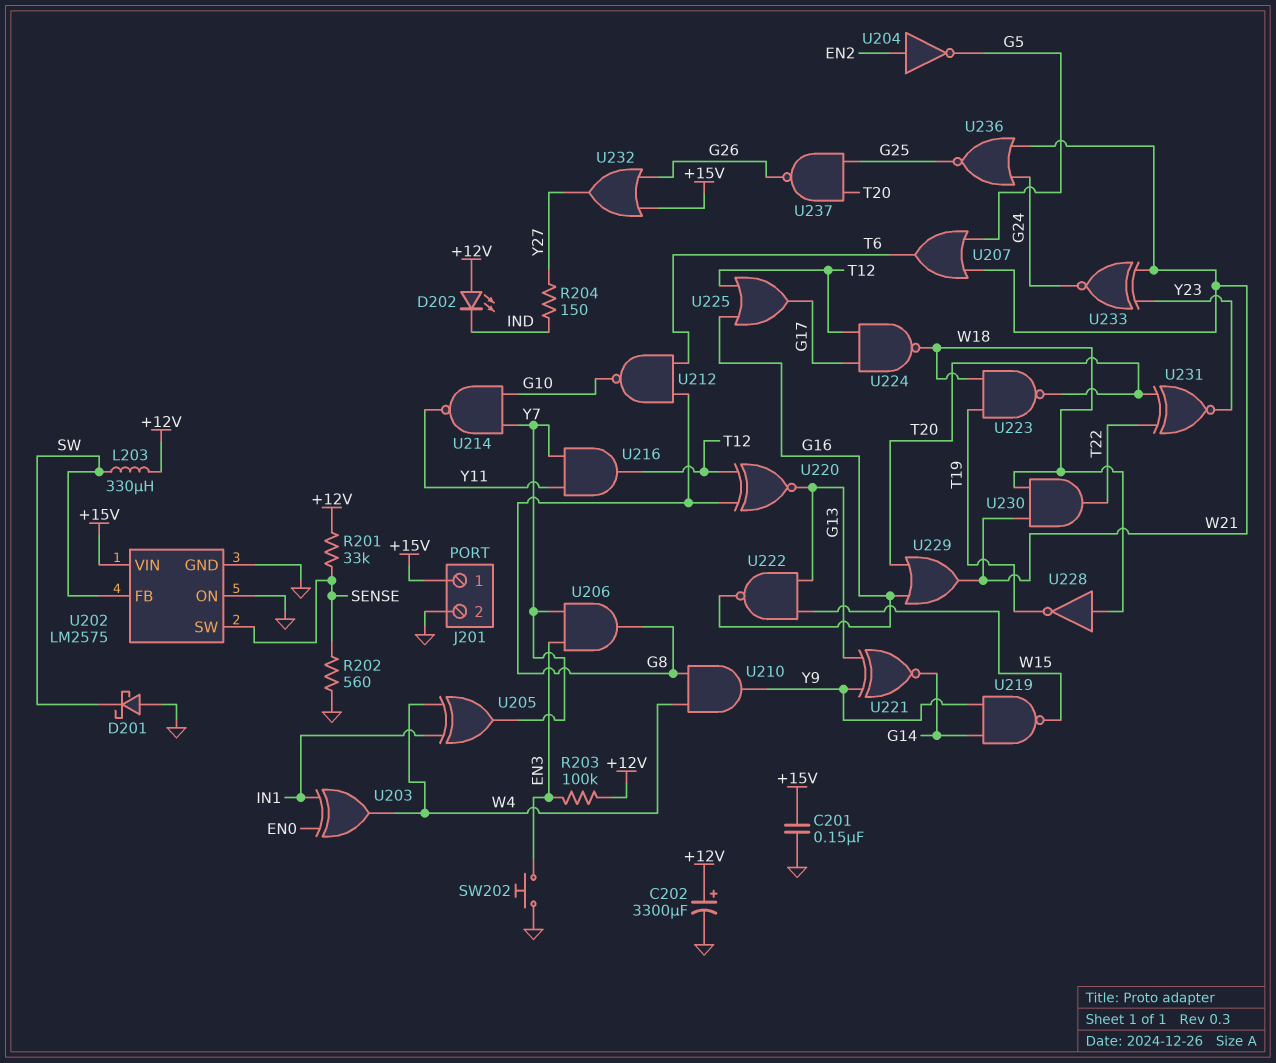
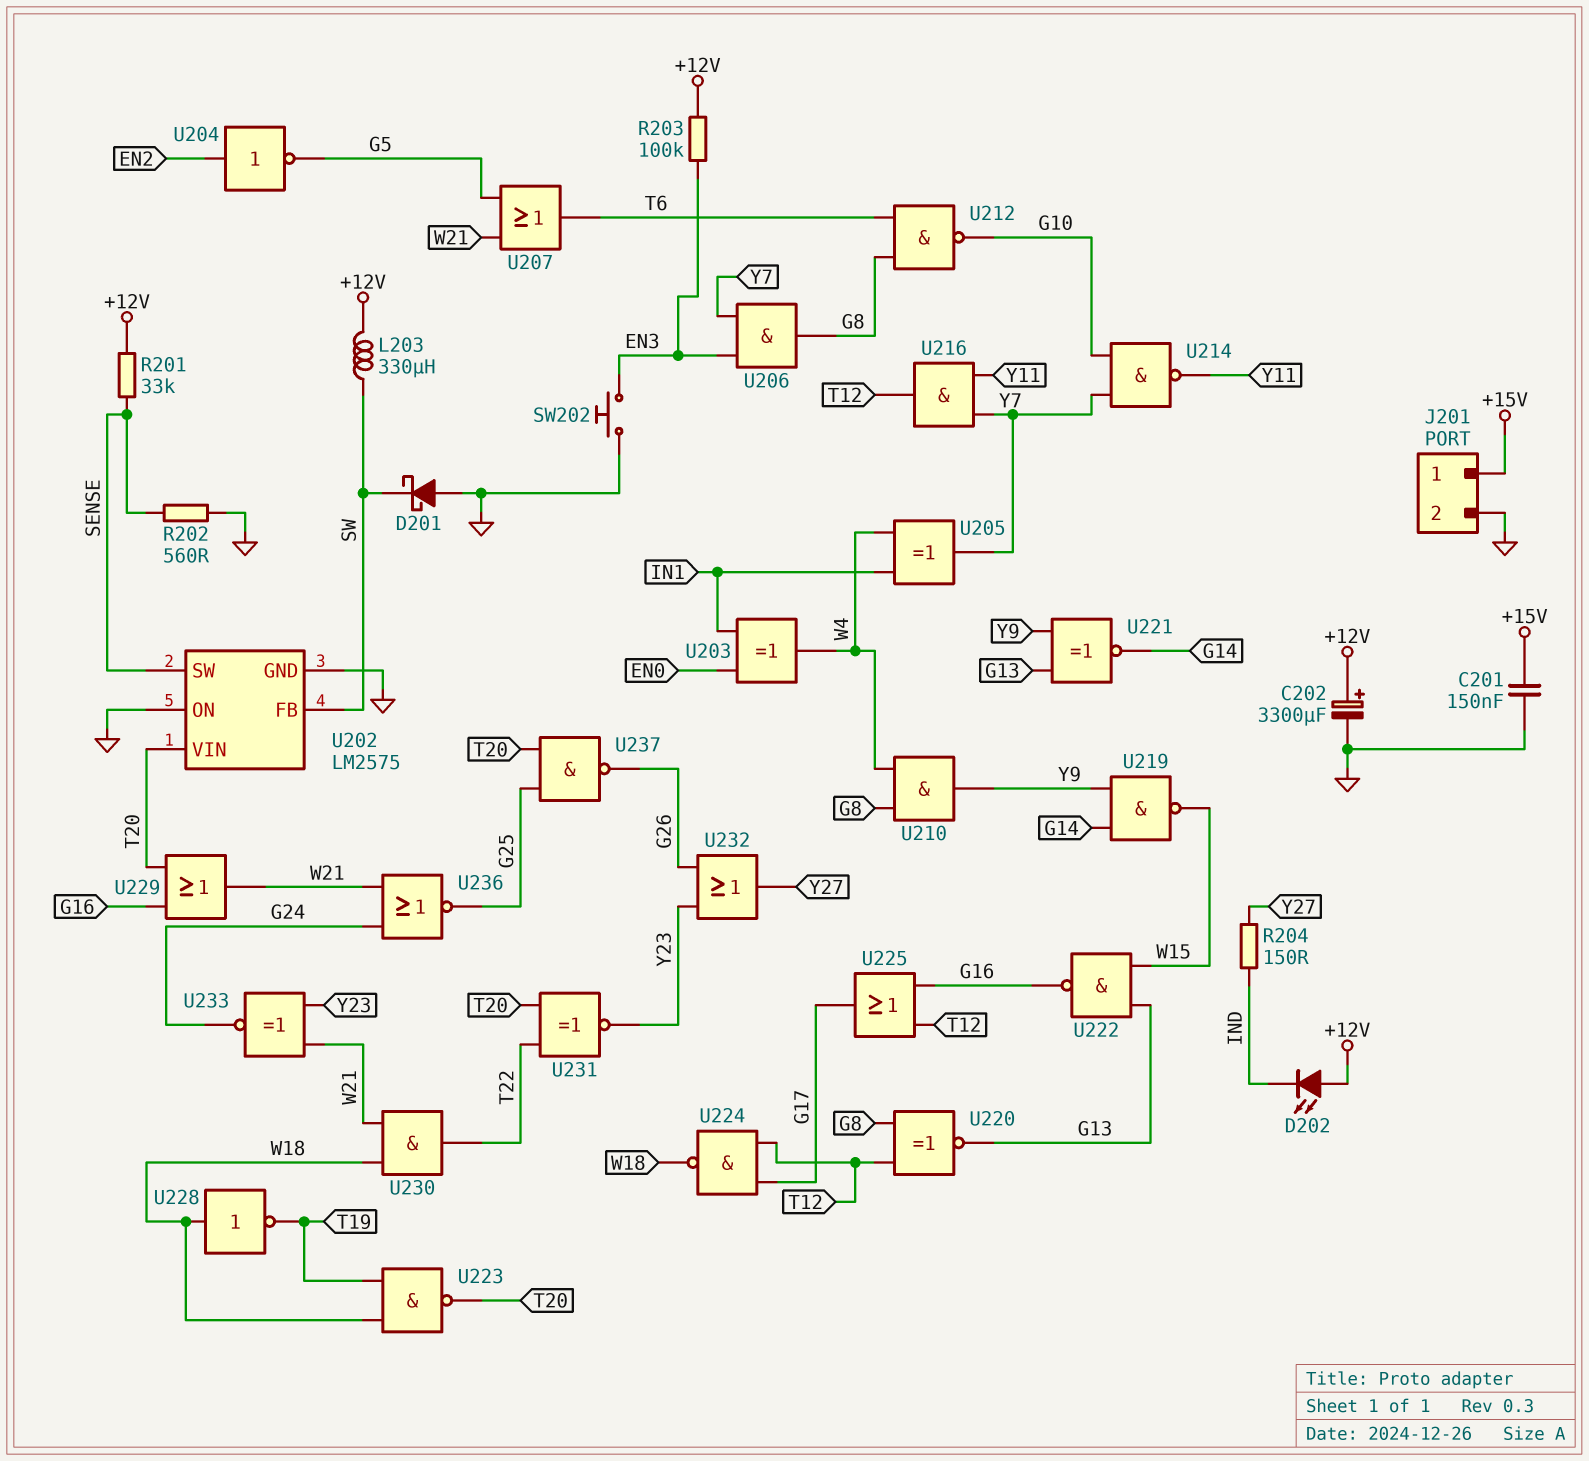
U202 pin VIN: +15V -> T20
U232: OR (in +15V, in G26, out Y27) -> OR (in G26, in Y23, out Y27)

